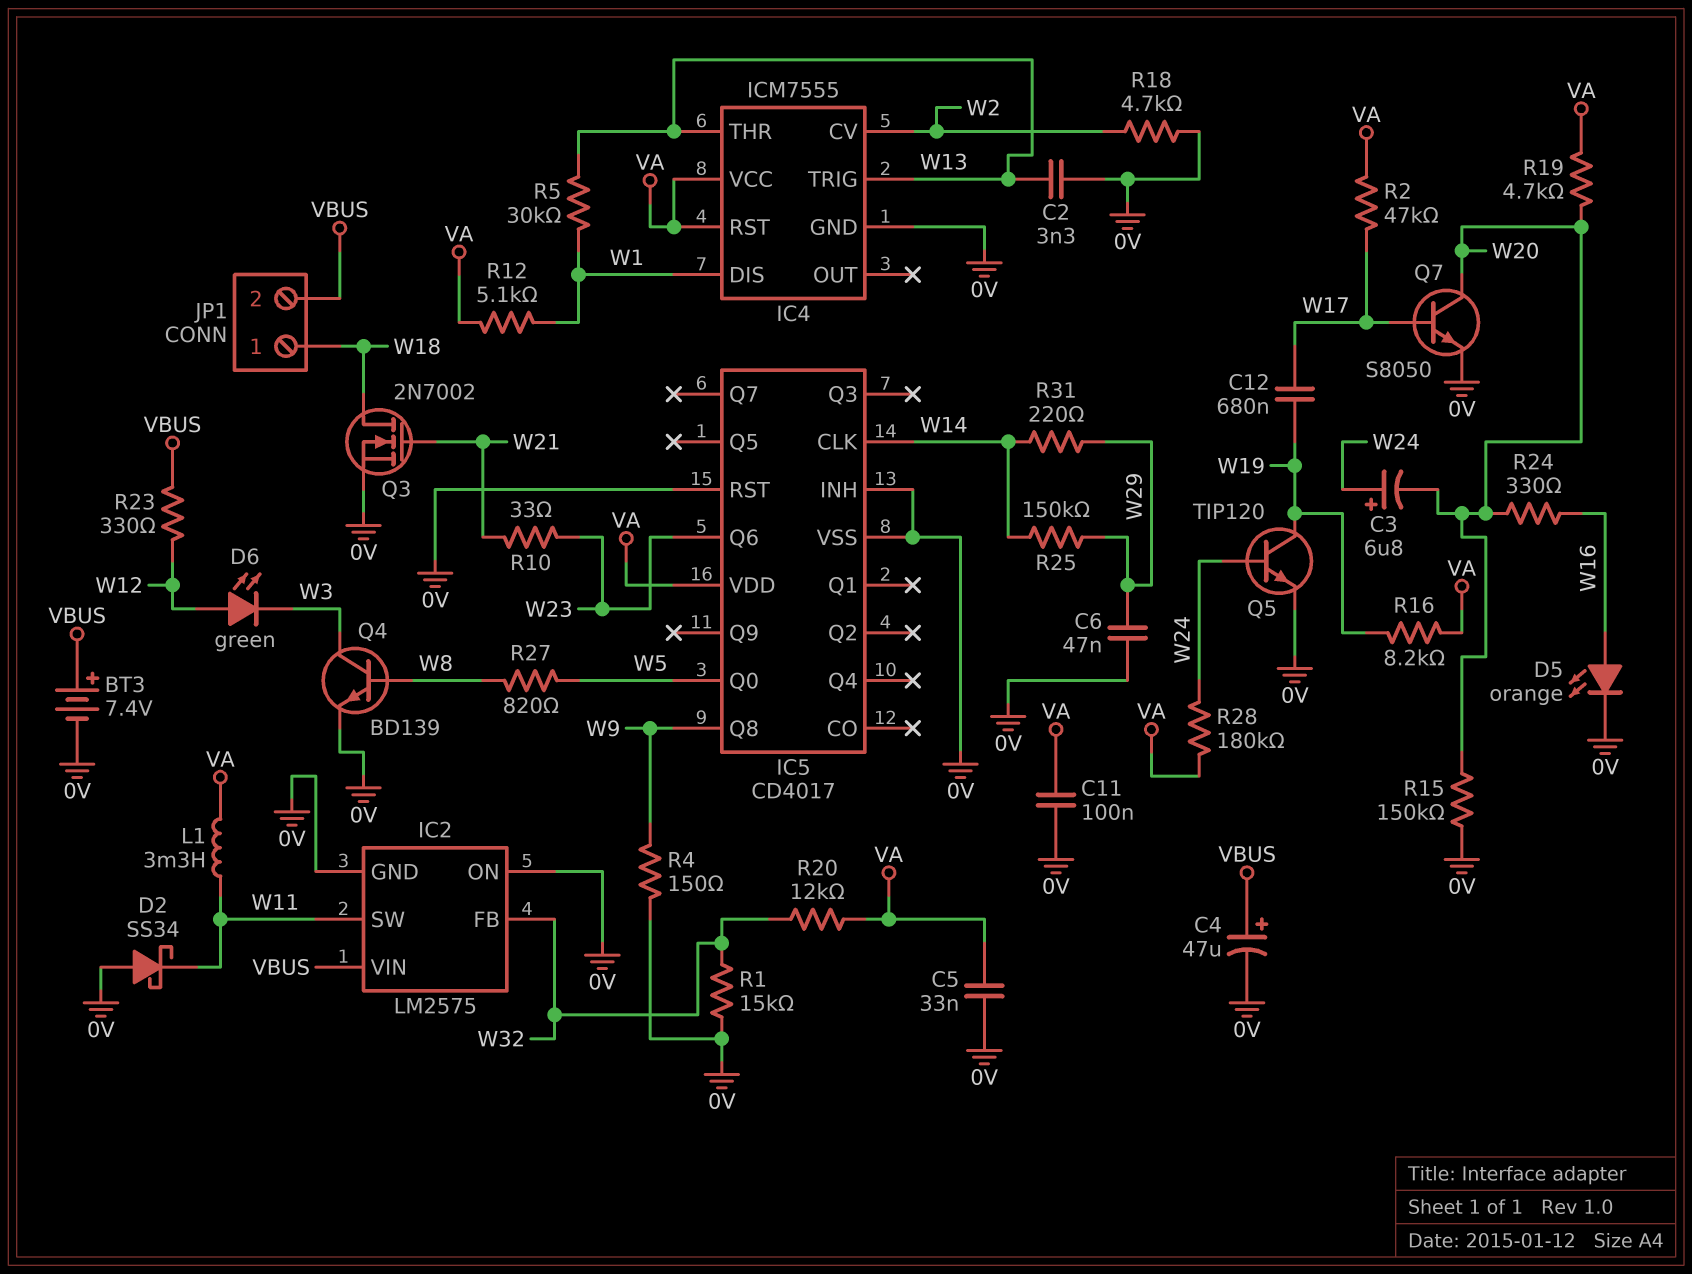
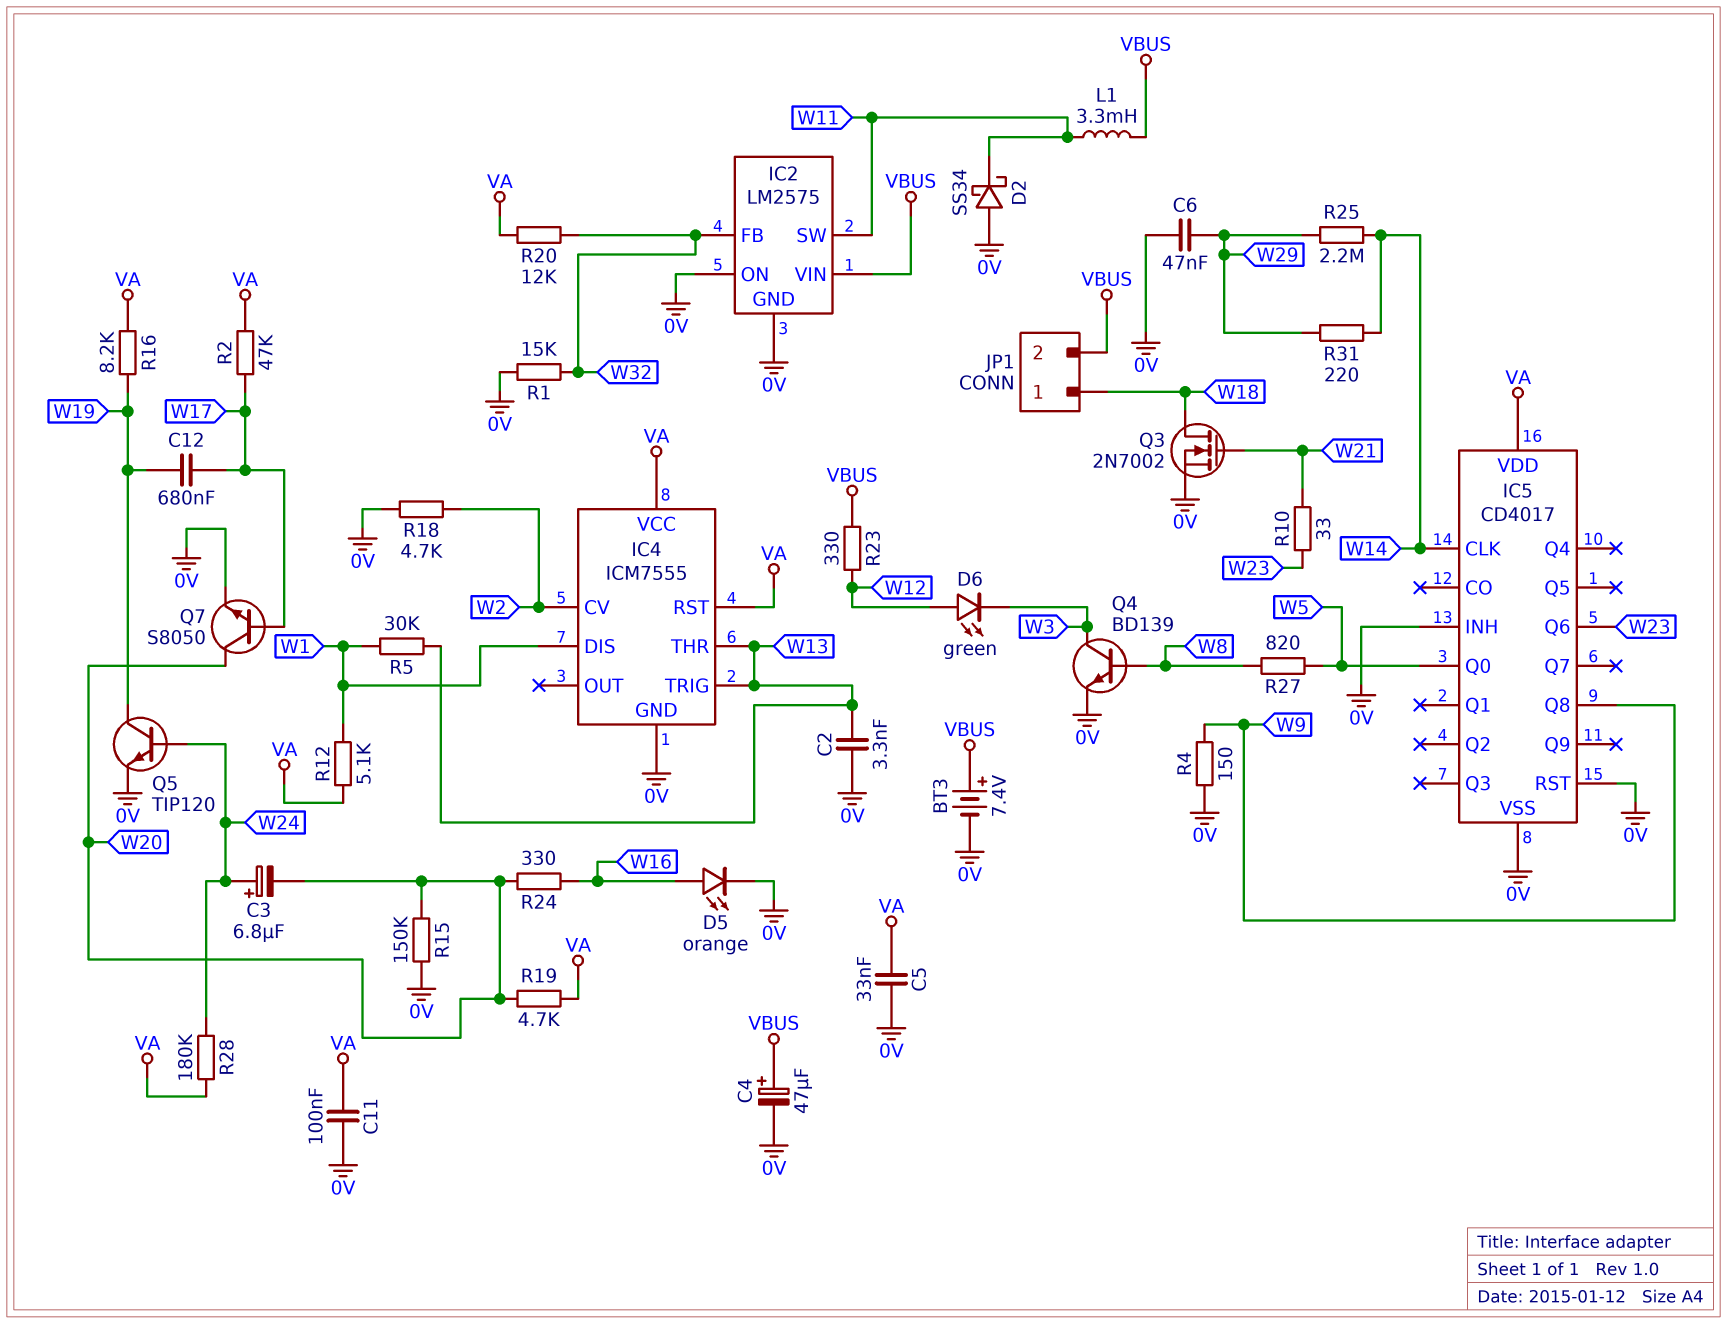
L1: 3.3mH (VA, W11) -> 3.3mH (VBUS, W11)
R25: 150k (W14, W29) -> 2.2M (W14, W29)

